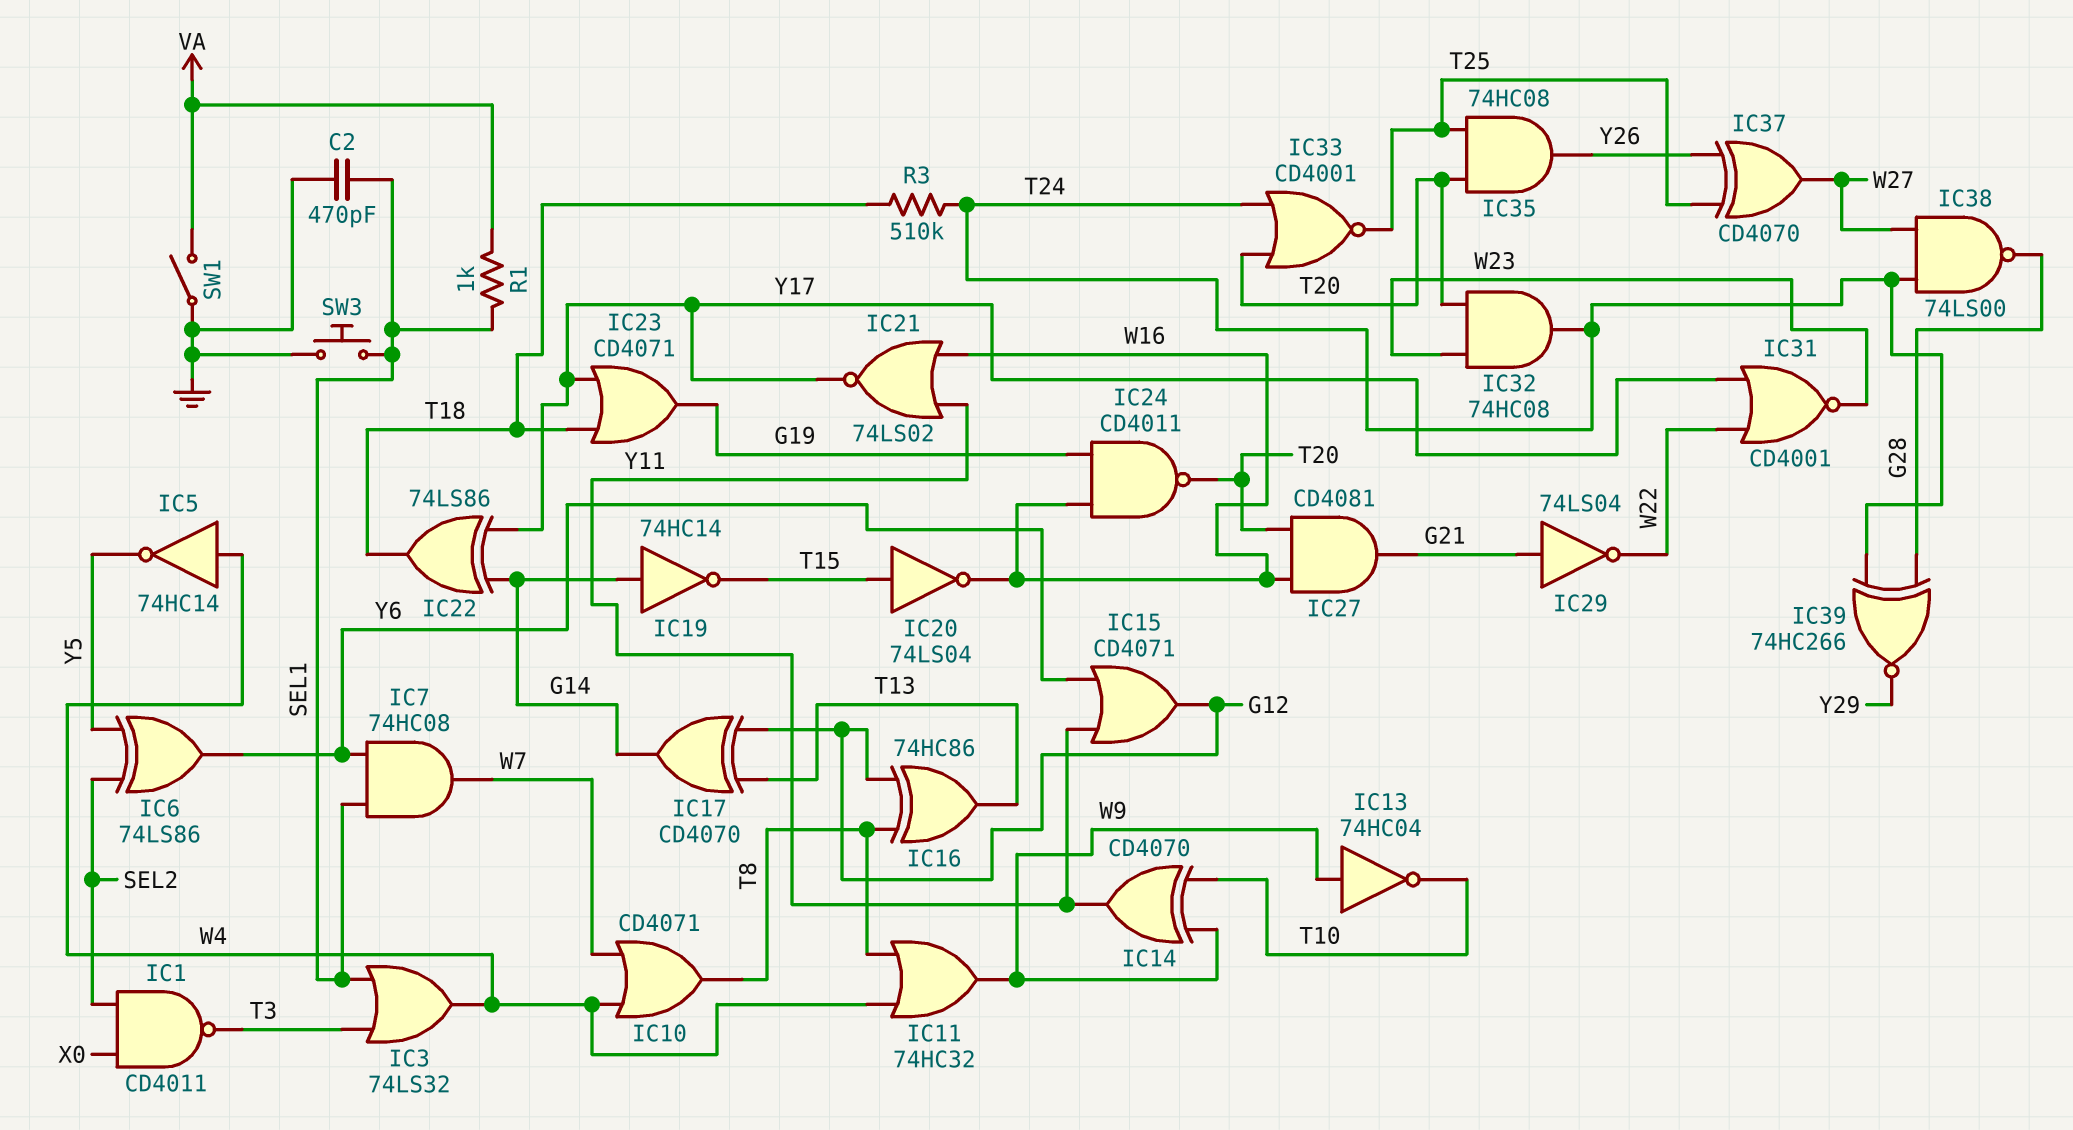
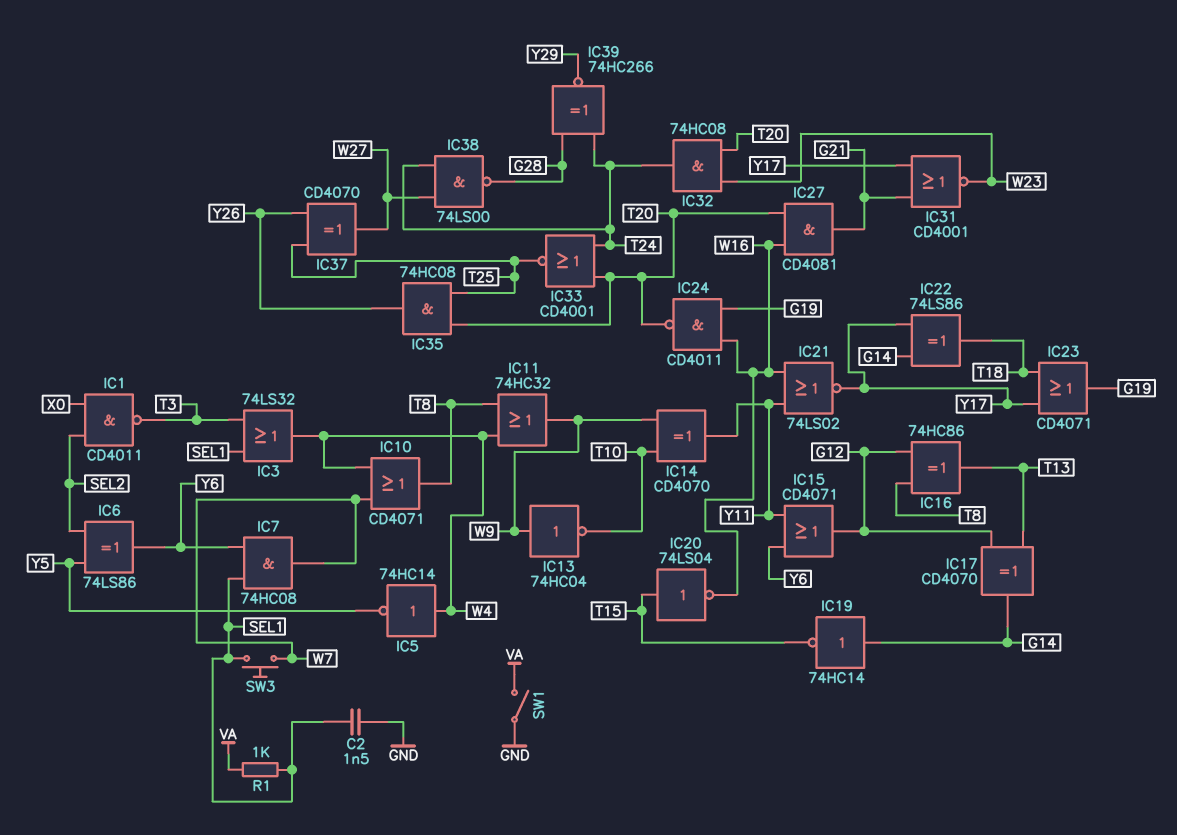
C2: 470pF (GND, SEL1) -> 1.5nF (GND, SEL1)
IC29: NOT 74LS04 (in G21, out W22) -> none
IC31: NOR CD4001 (in W22, in Y17, out W23) -> NOR CD4001 (in G21, in Y17, out W23)
R3: 510k (T18, T24) -> none
SW3: button (GND, SEL1) -> button (SEL1, W7)

